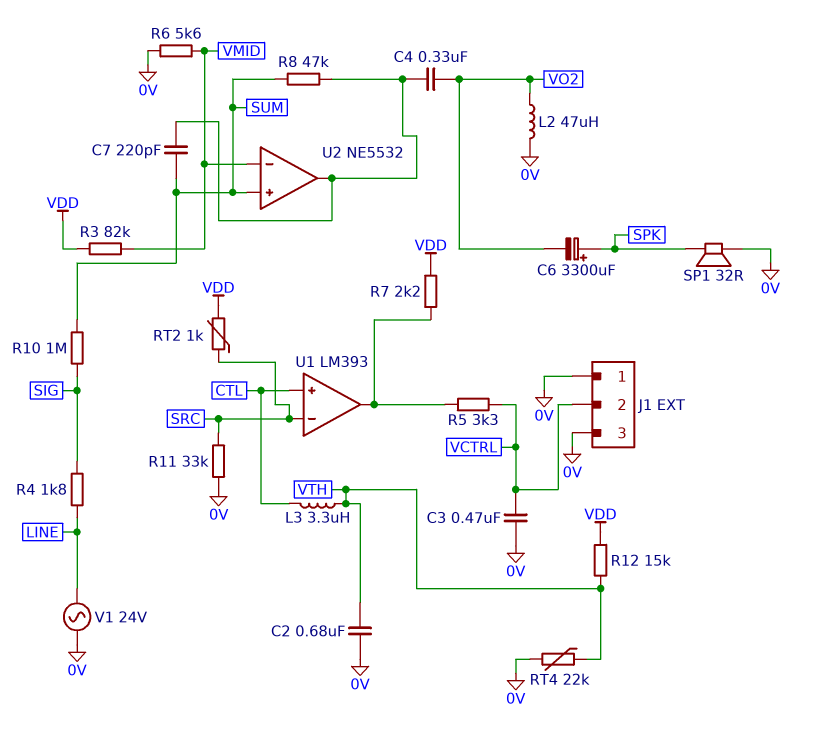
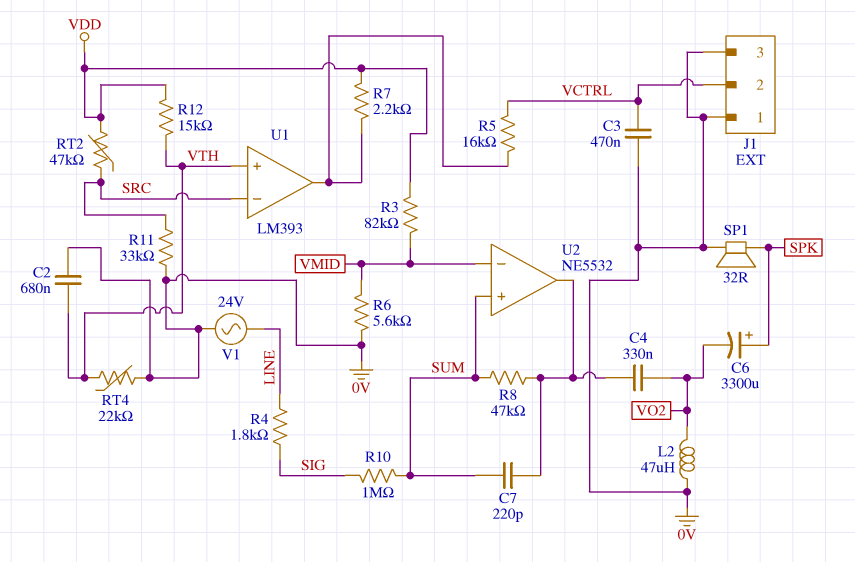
L3: 3.3uH (CTL, VTH) -> none
R5: 3.3k (U1/out, VCTRL) -> 16k (U1/out, VCTRL)
RT2: 1k (SRC, VDD) -> 47k (SRC, VDD)
U1 pin in+: CTL -> VTH

